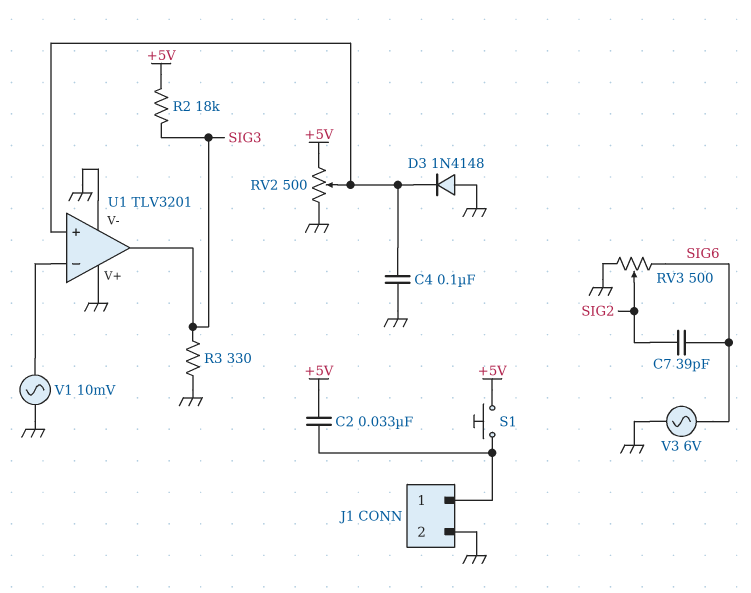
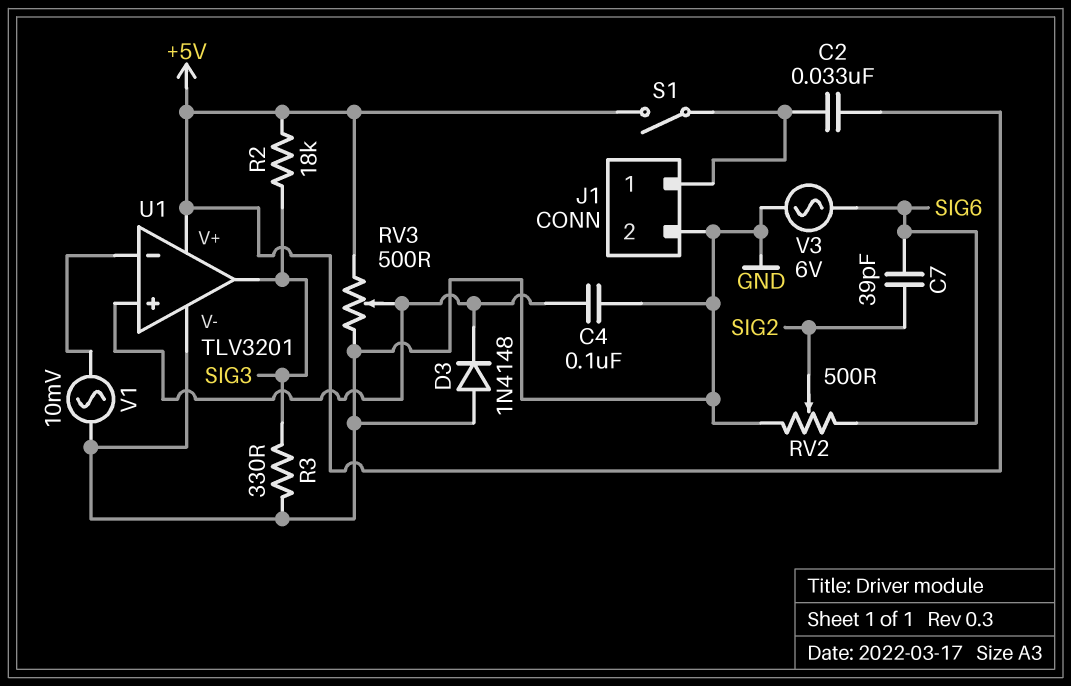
RV2: 500 (+5V, GND, wiper U1/in+) -> 500 (GND, SIG6, wiper SIG2)
RV3: 500 (GND, SIG6, wiper SIG2) -> 500 (+5V, GND, wiper U1/in+)
S1: button (+5V, J1/1) -> switch (+5V, J1/1)
U1 pin V+: GND -> +5V

